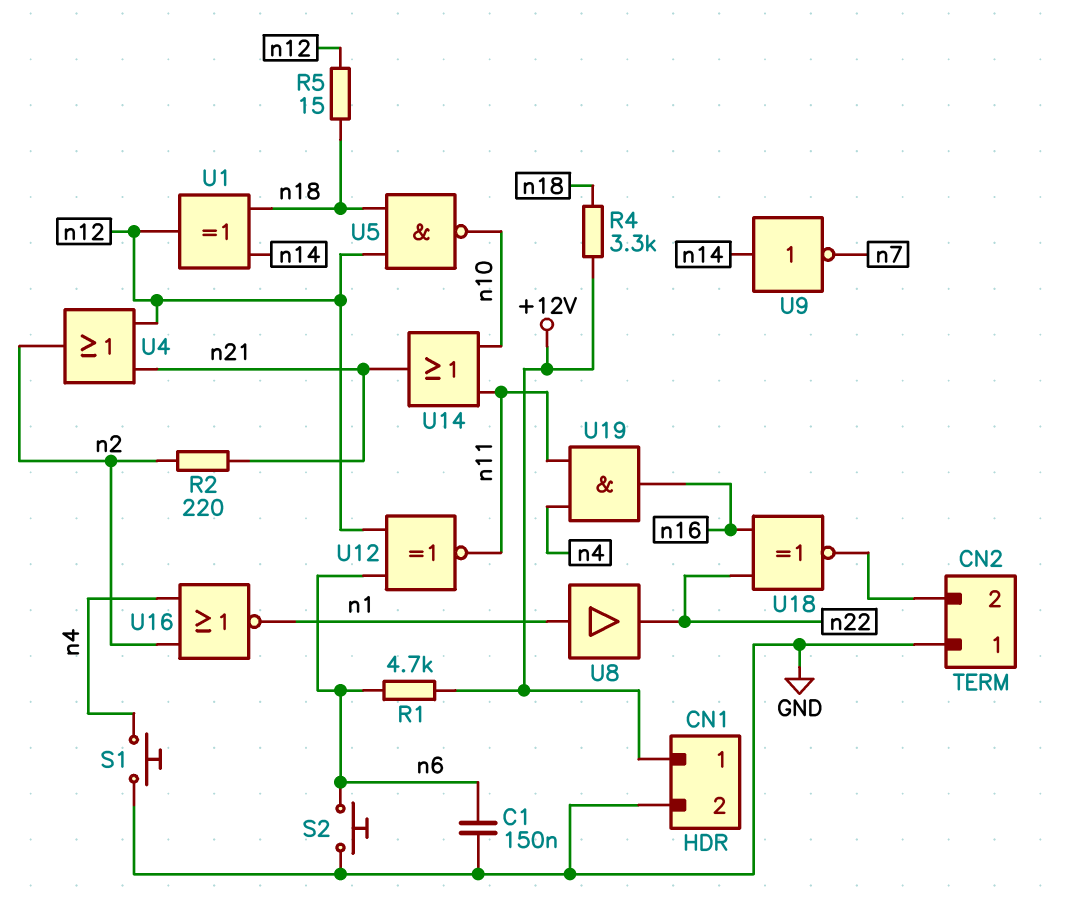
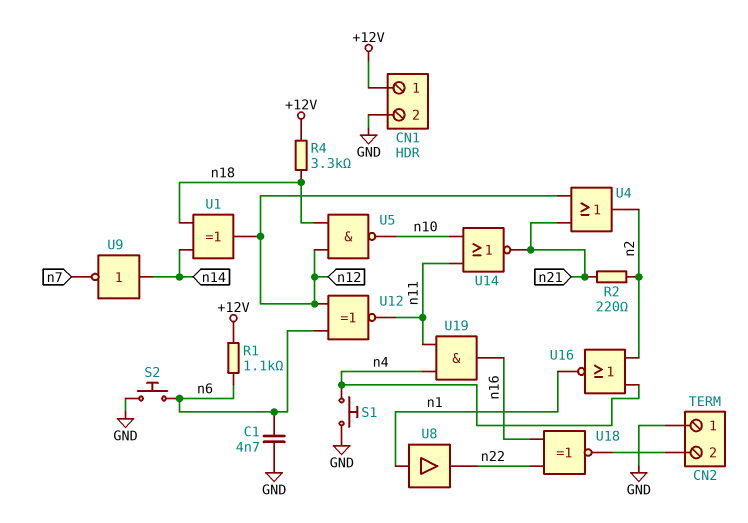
C1: 150nF (GND, n6) -> 4.7nF (GND, n6)
R1: 4.7k (+12V, n6) -> 1.1k (+12V, n6)
R5: 15 (n12, n18) -> none
U14: OR (in n10, in n11, out n21) -> NOR (in n10, in n11, out n21)

